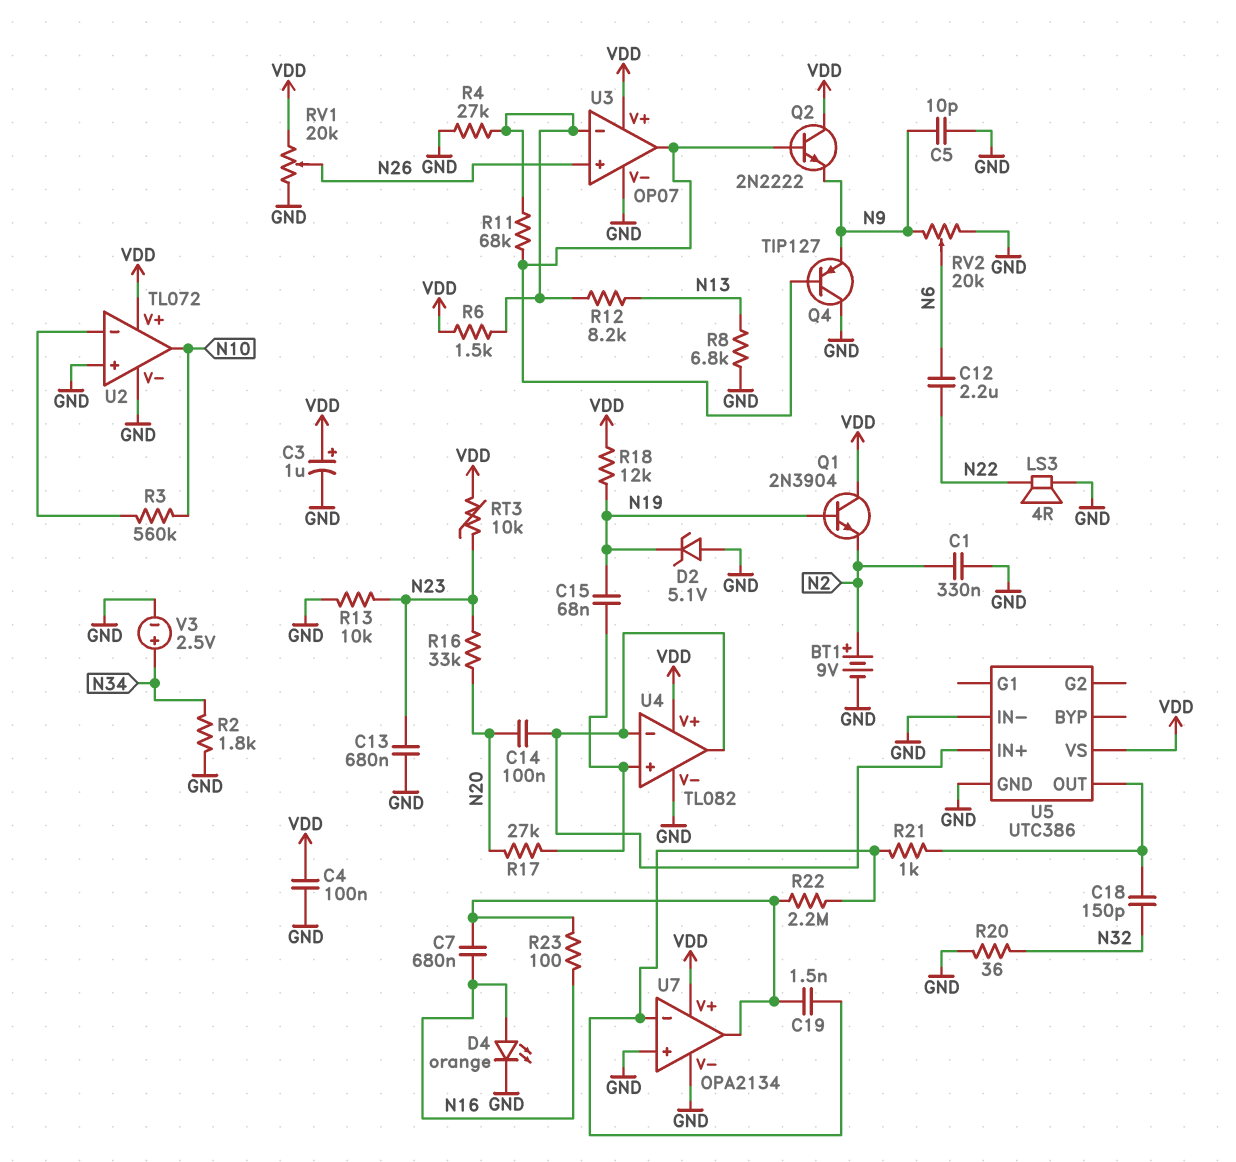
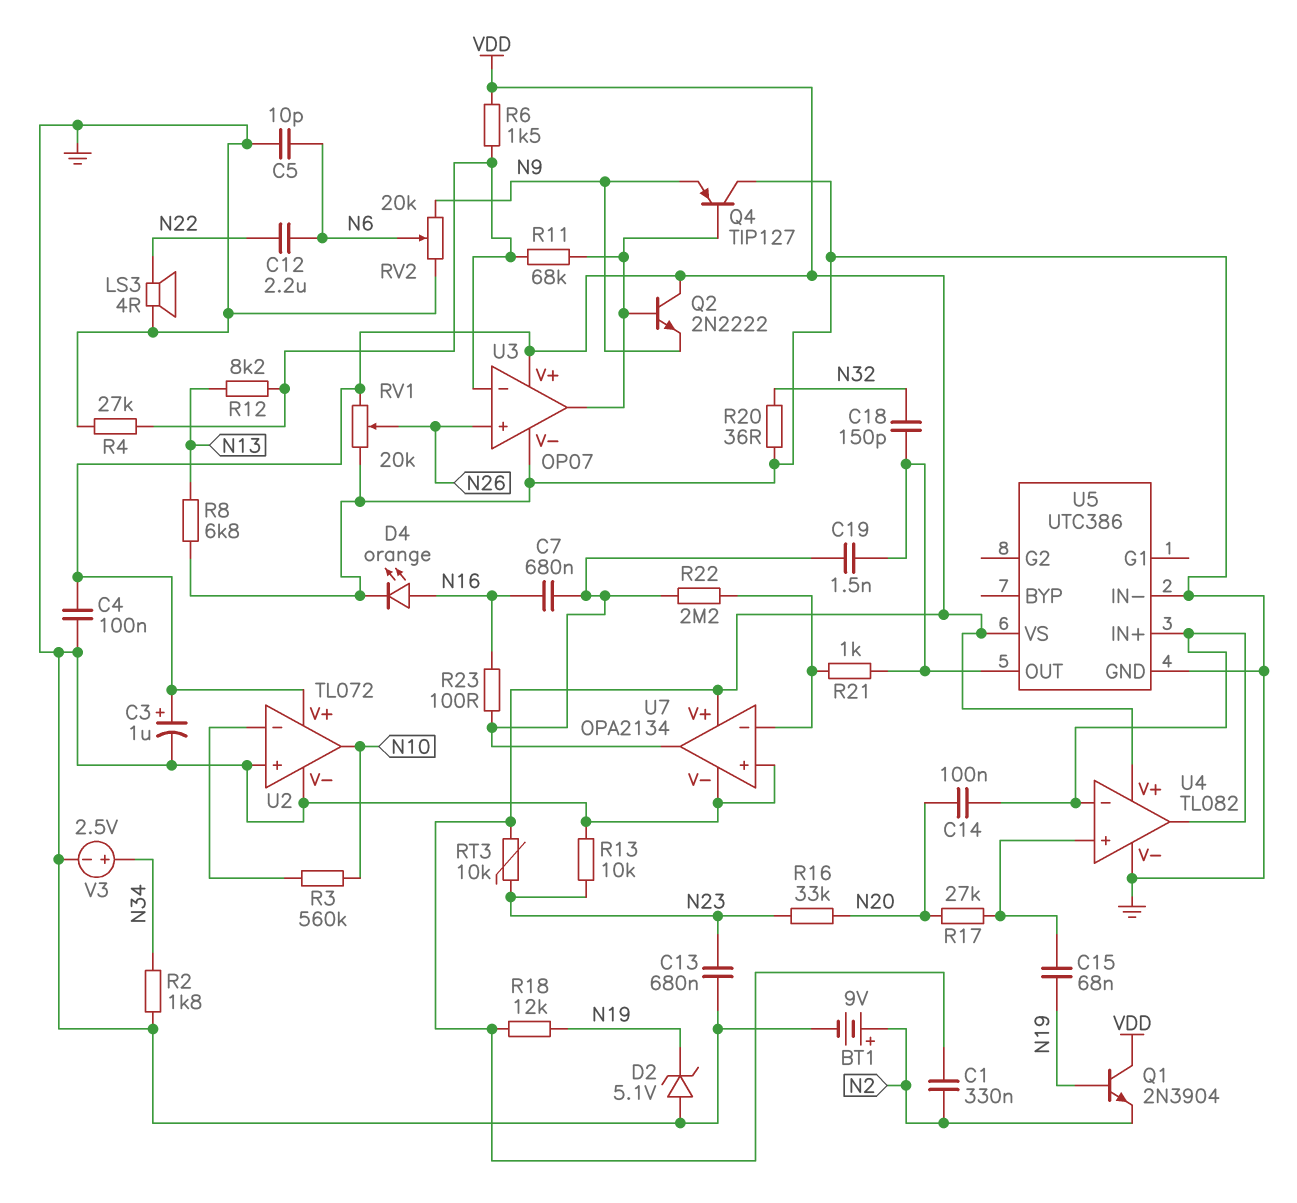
C1: 330nF (GND, N2) -> 330nF (N2, VDD)
C5: 10pF (GND, N9) -> 10pF (GND, N6)
C19: 1.5nF (U7/in-, U7/out) -> 1.5nF (U5/OUT, U7/out)

